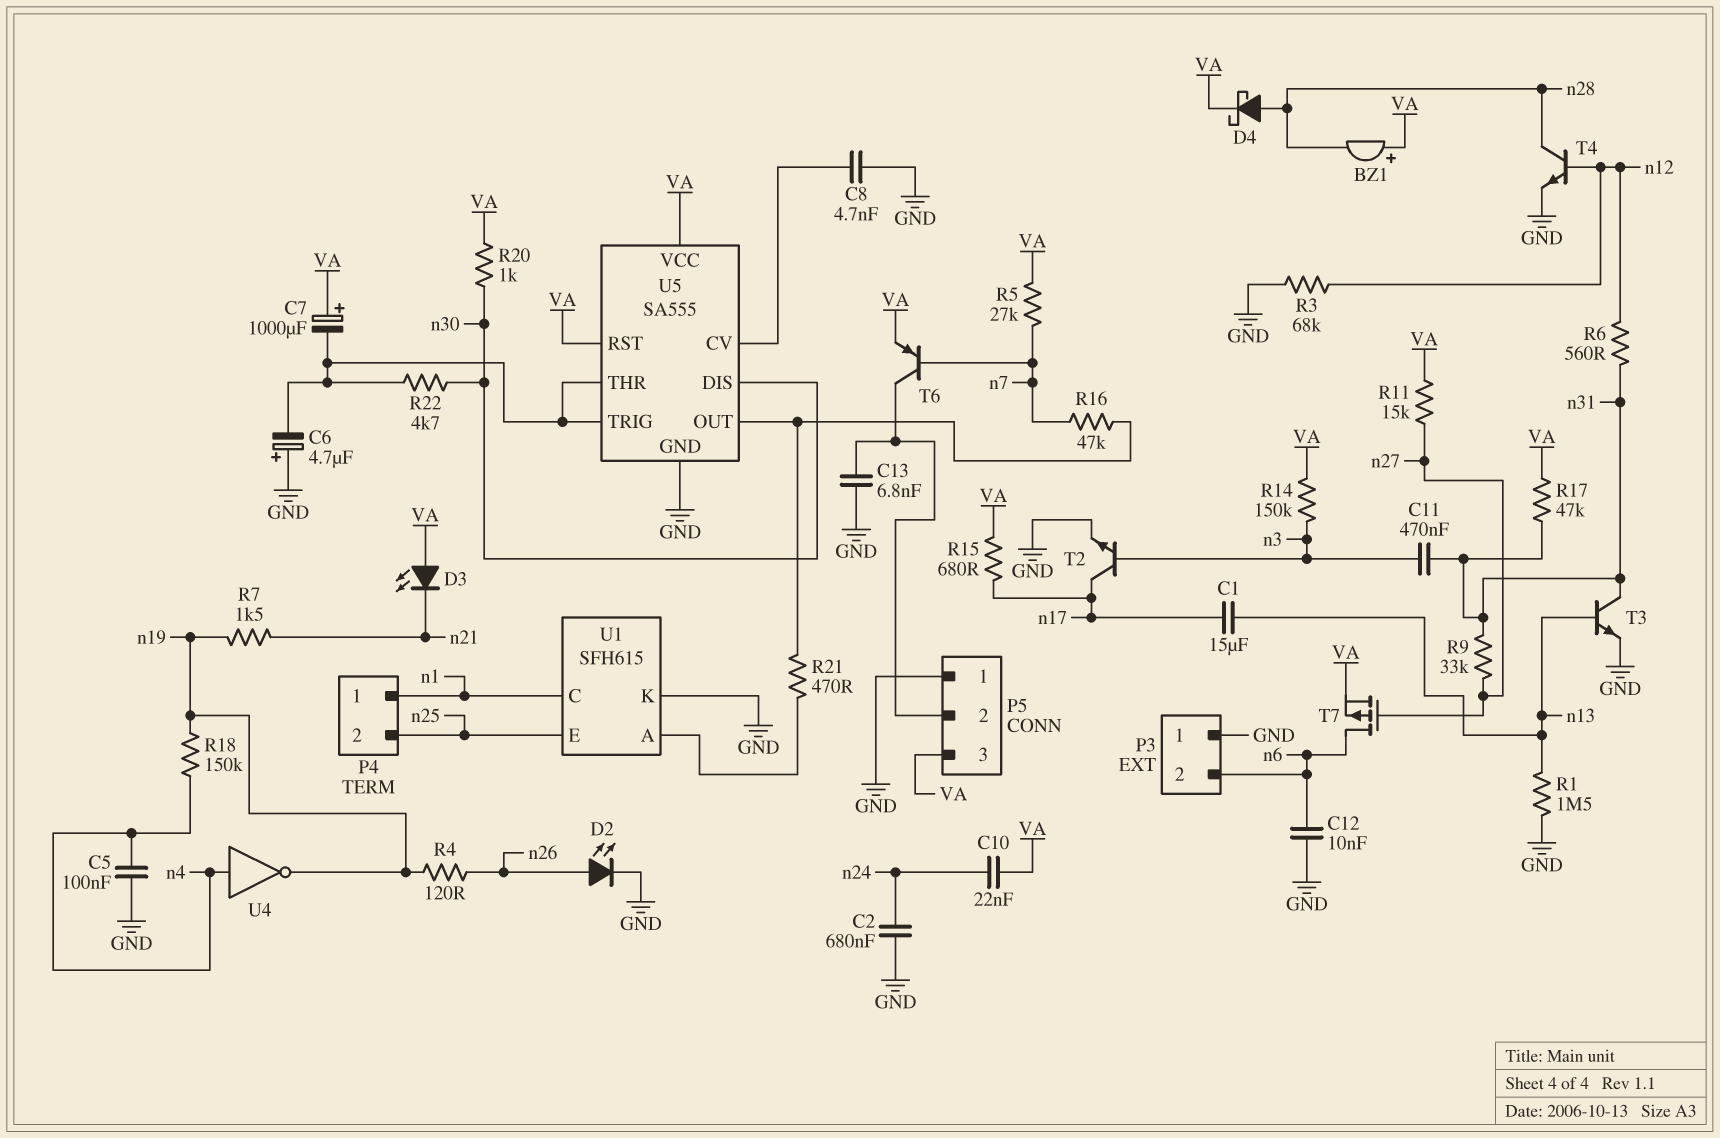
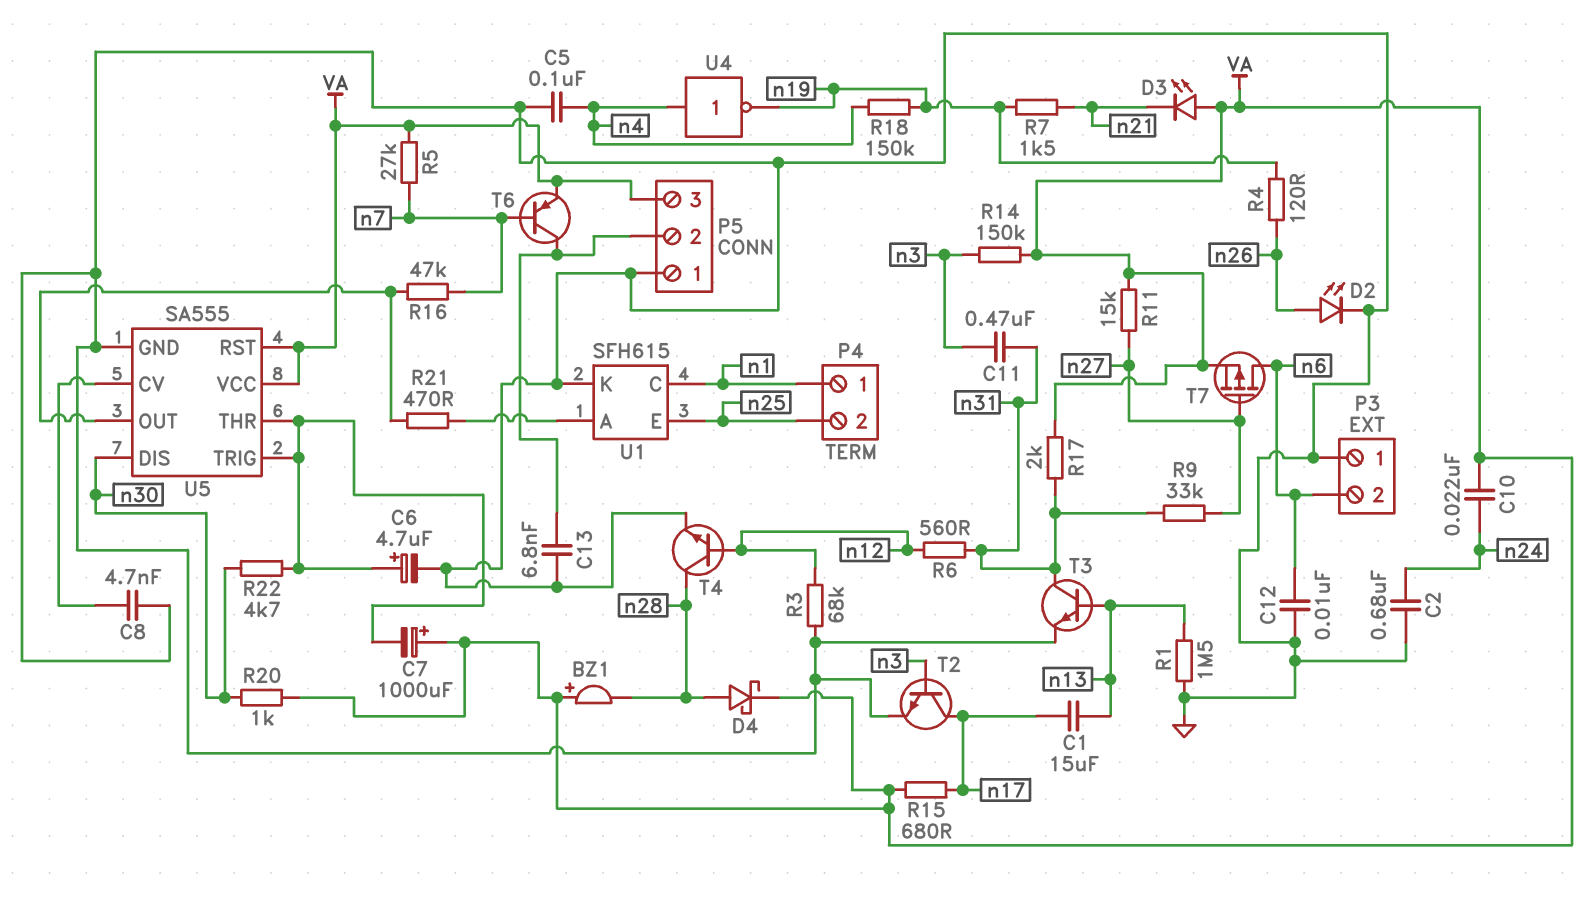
C6: 4.7uF (plus GND, minus U5/THR) -> 4.7uF (plus U5/THR, minus GND)
R17: 47k (VA, n31) -> 2k (VA, n31)

